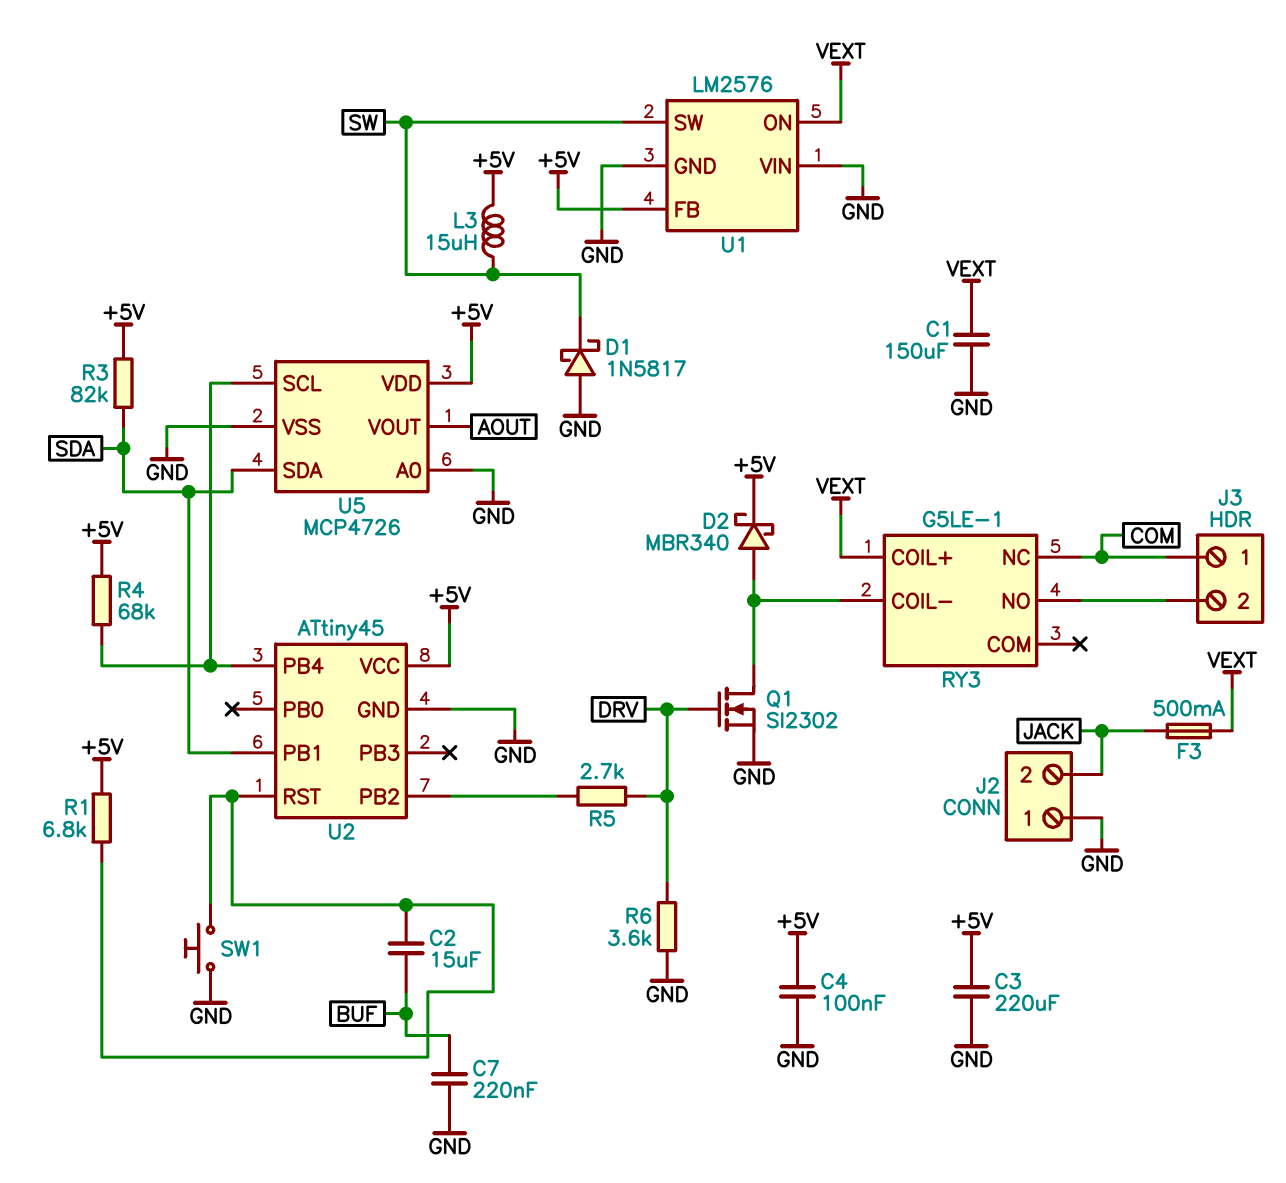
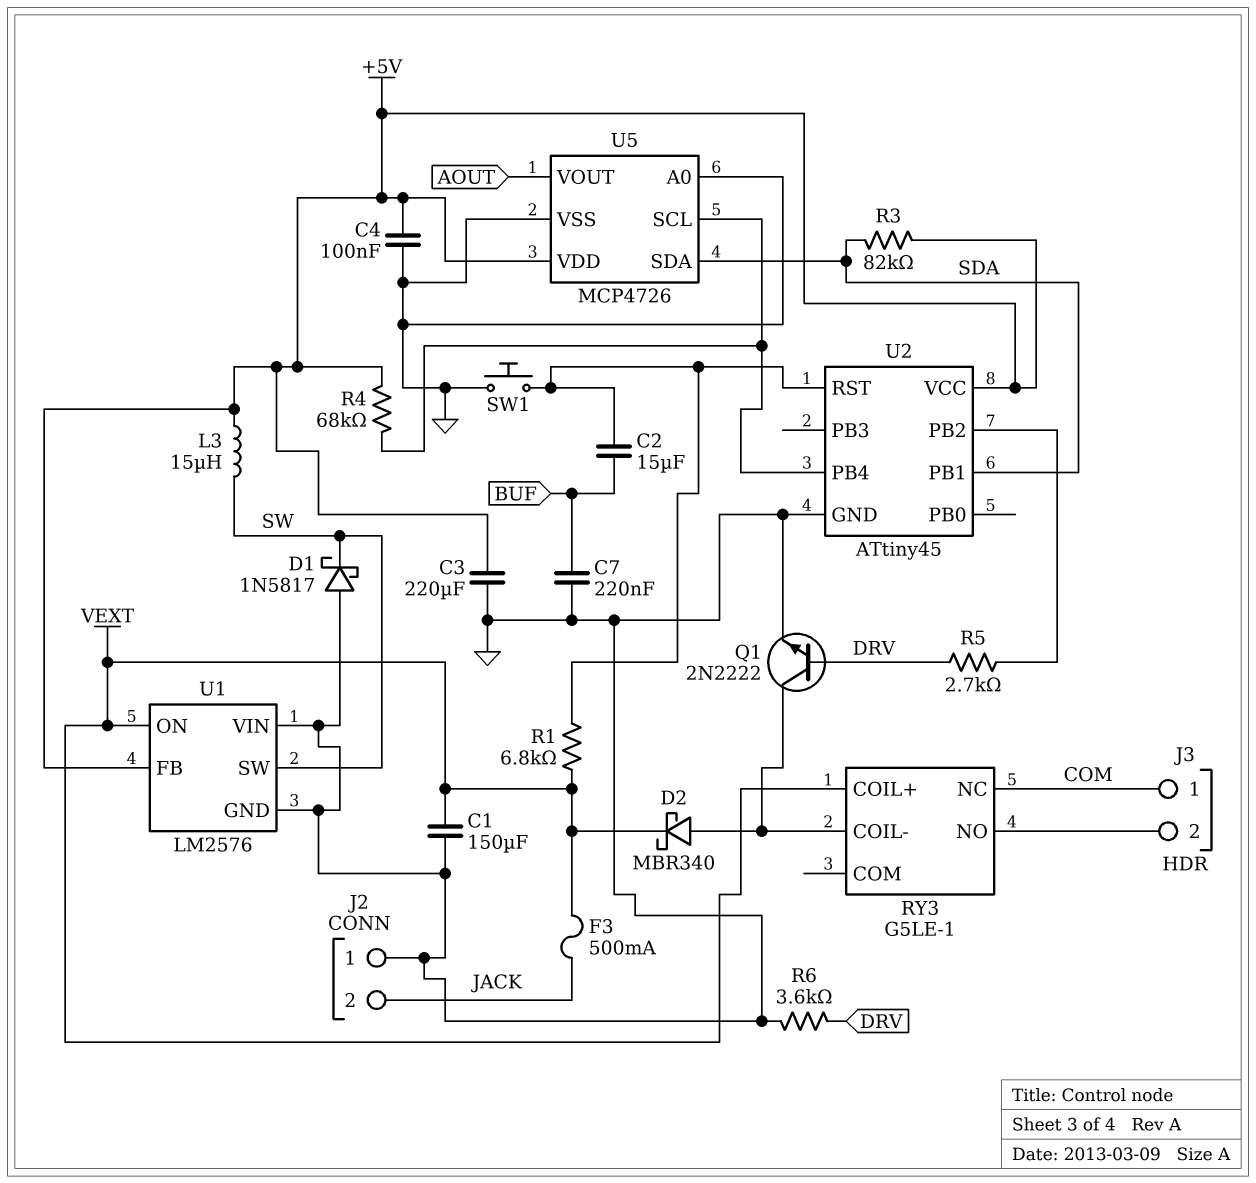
D2: schottky MBR340 (A RY3/COIL-, K +5V) -> schottky MBR340 (A RY3/COIL-, K VEXT)
Q1: NMOS SI2302 (G DRV, D RY3/COIL-, S GND) -> NPN 2N2222 (B DRV, C RY3/COIL-, E GND)
R1: 6.8k (+5V, U2/RST) -> 6.8k (U2/RST, VEXT)

